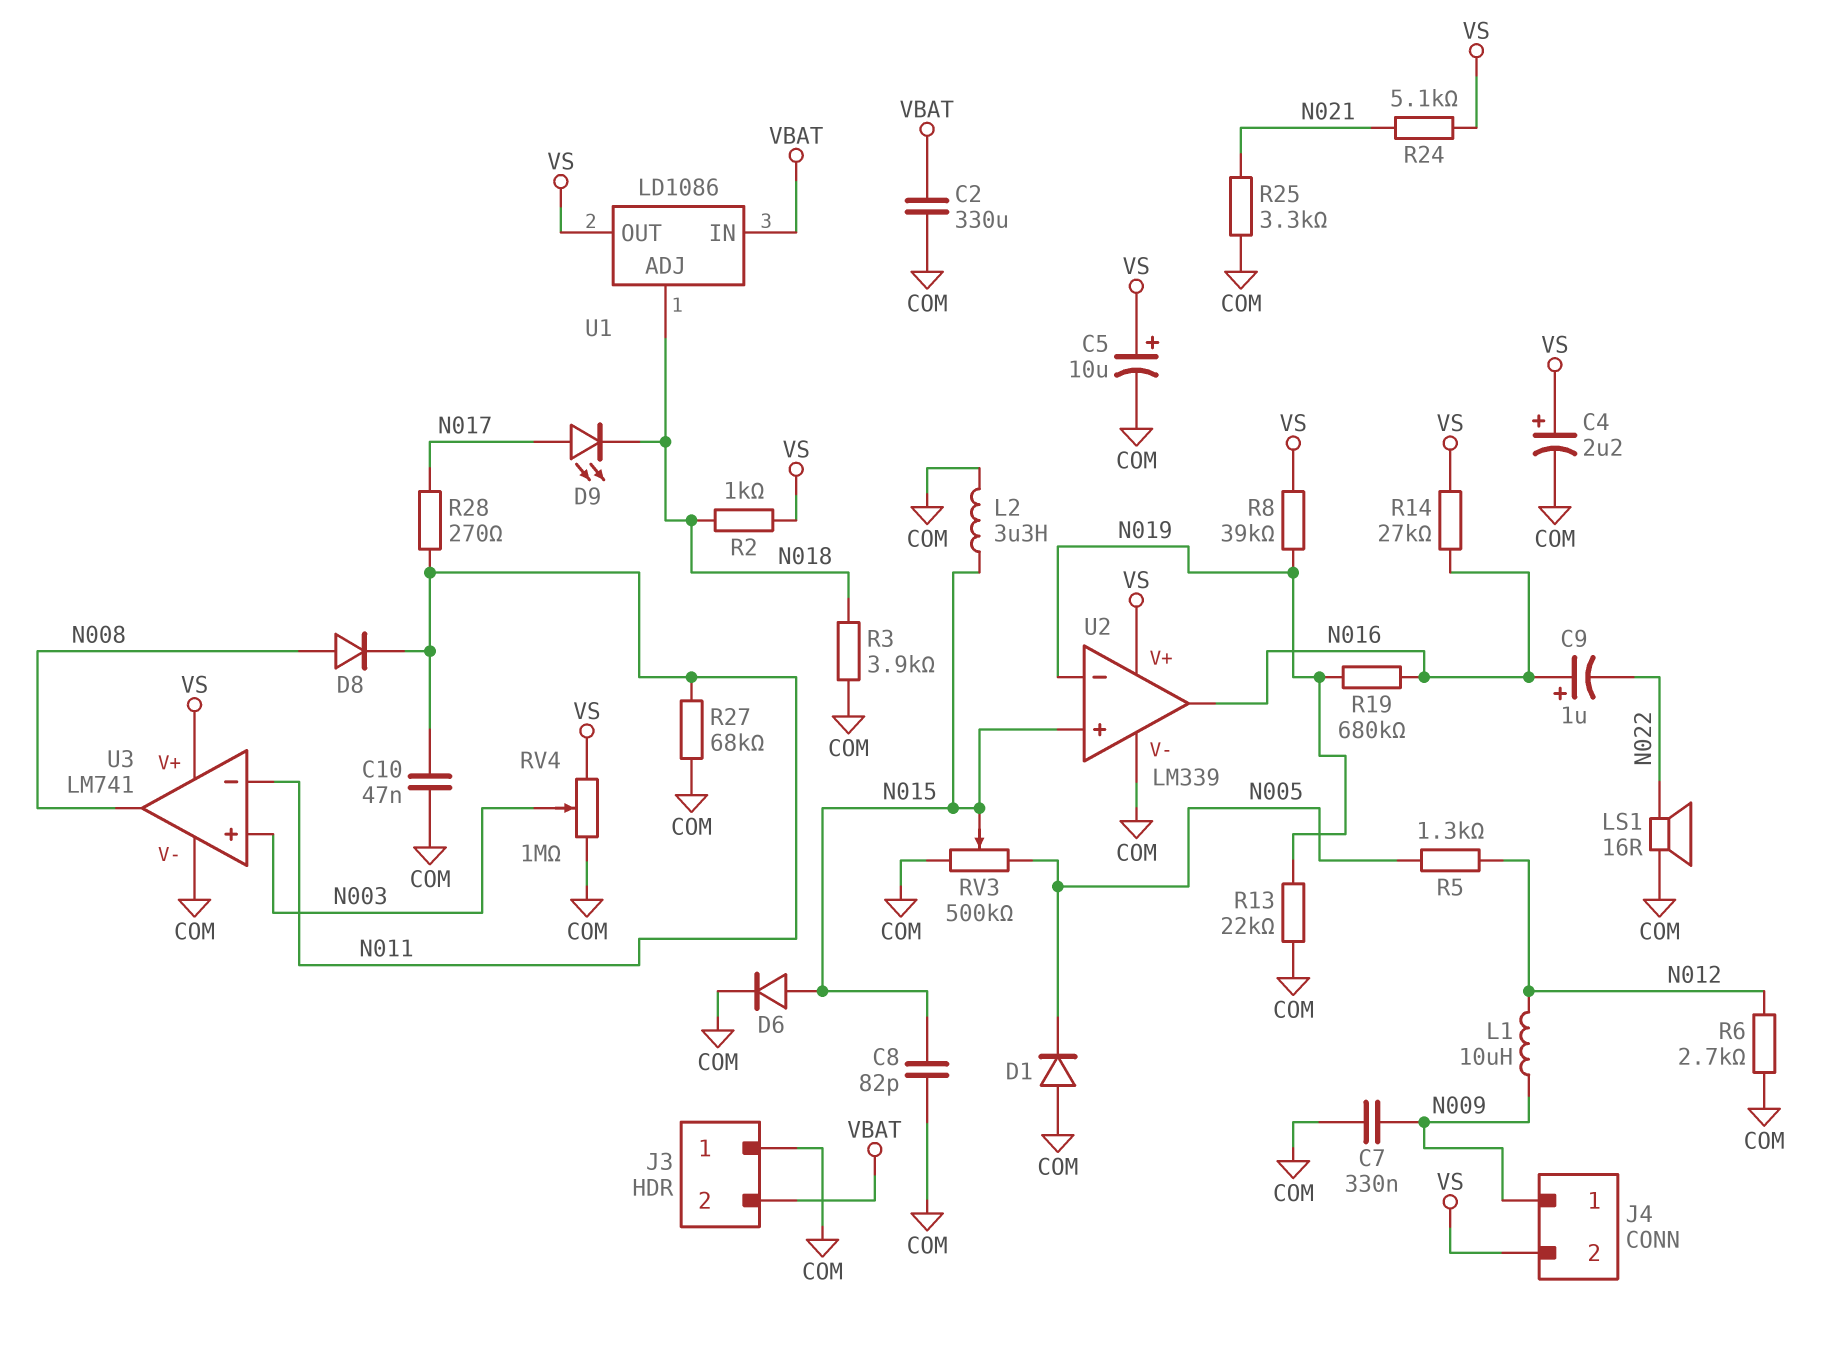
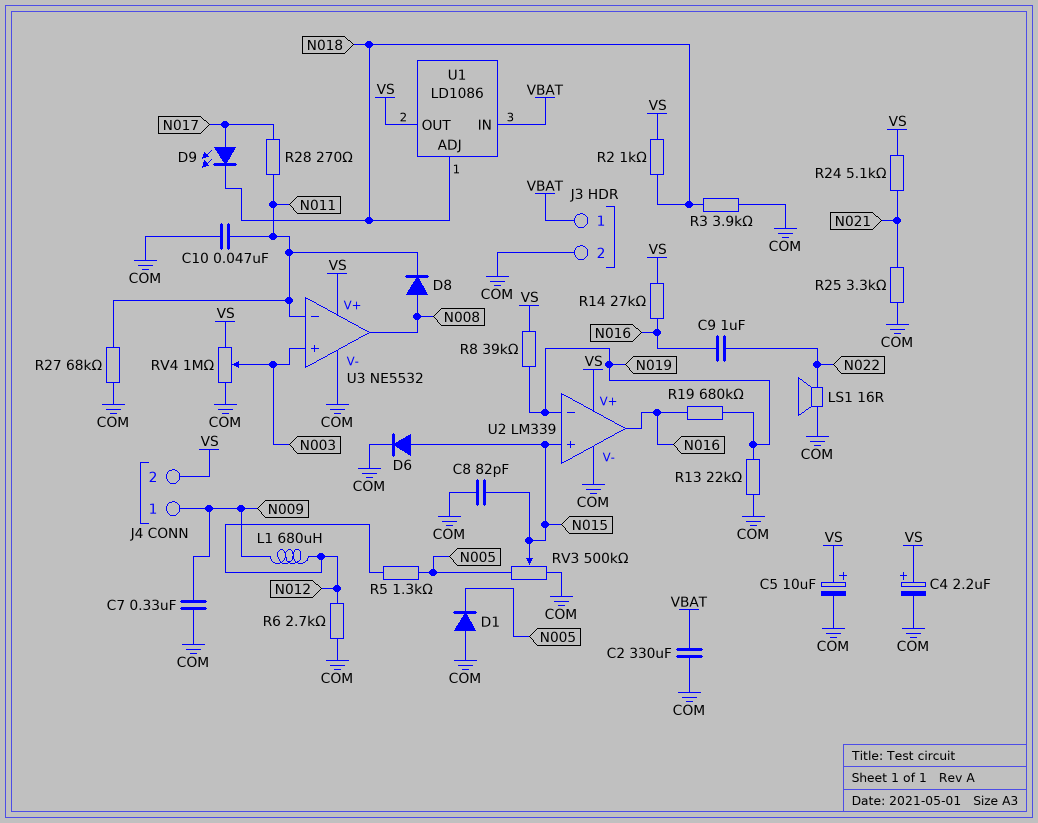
C9: 1uF (plus N016, minus N022) -> 1uF (N016, N022)
J3 pin 1: COM -> VBAT
J3 pin 2: VBAT -> COM
L1: 10uH (N009, N012) -> 680uH (N009, N012)
L2: 3.3uH (COM, N015) -> none
U3: LM741 -> NE5532

